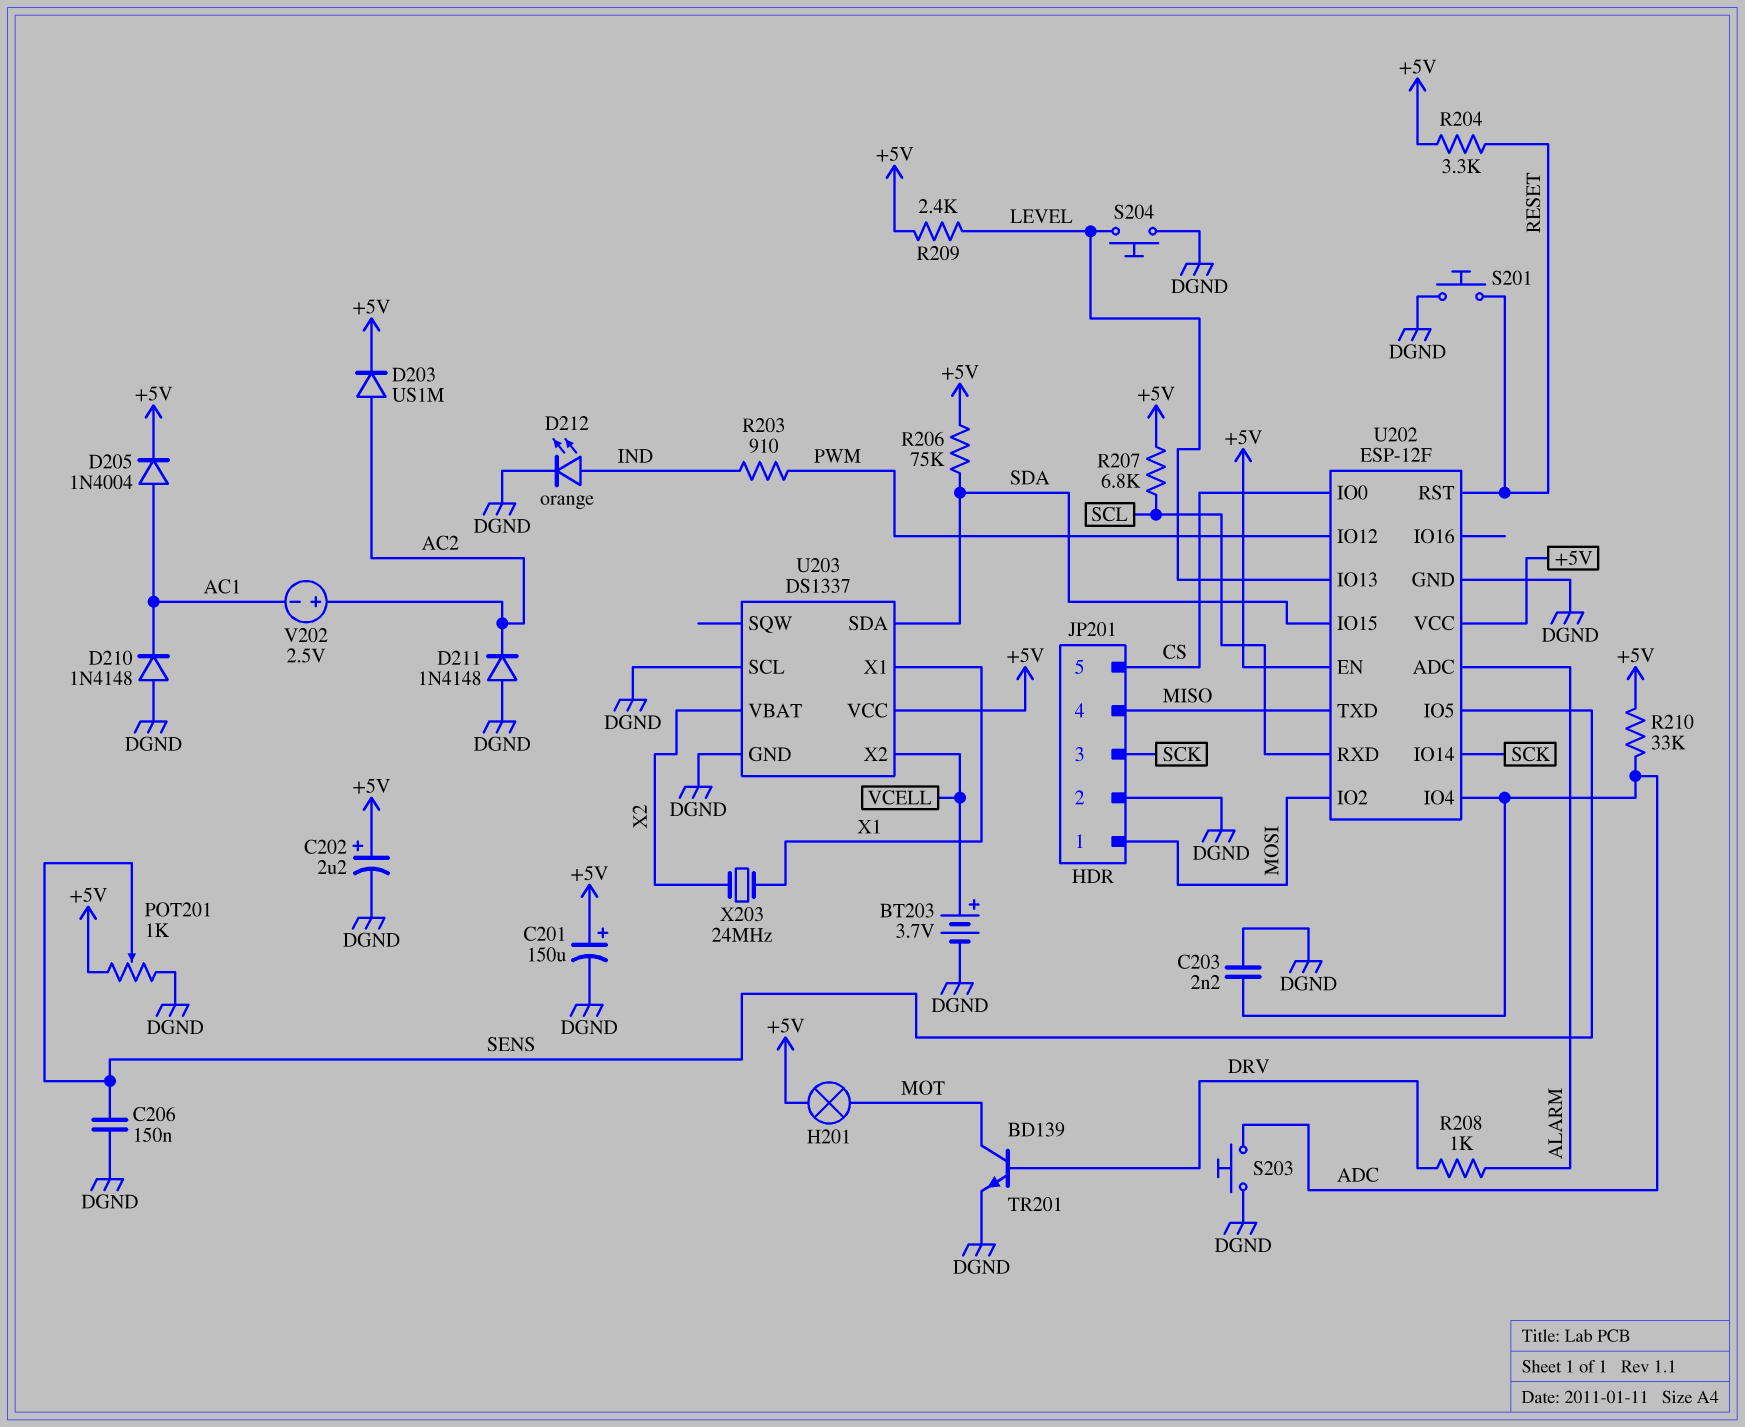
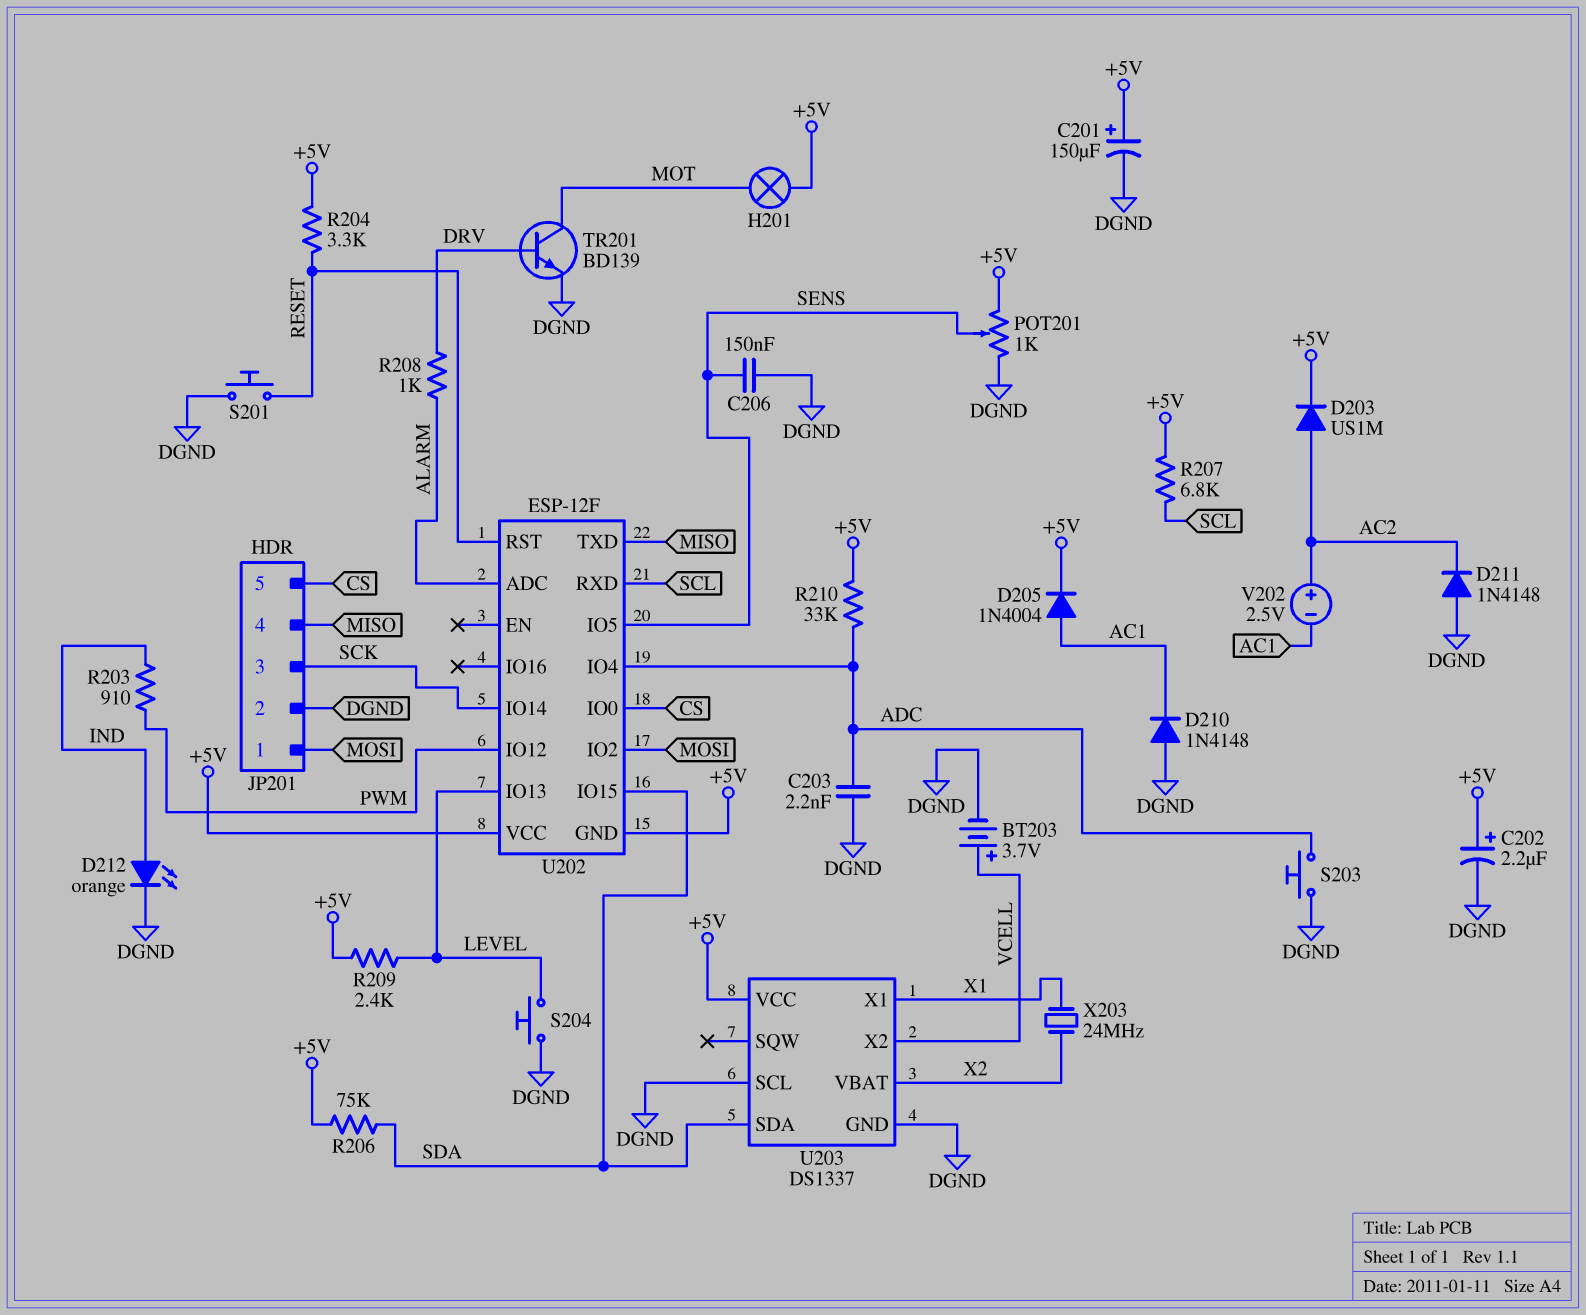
U202 pin EN: +5V -> none
U202 pin GND: DGND -> +5V

